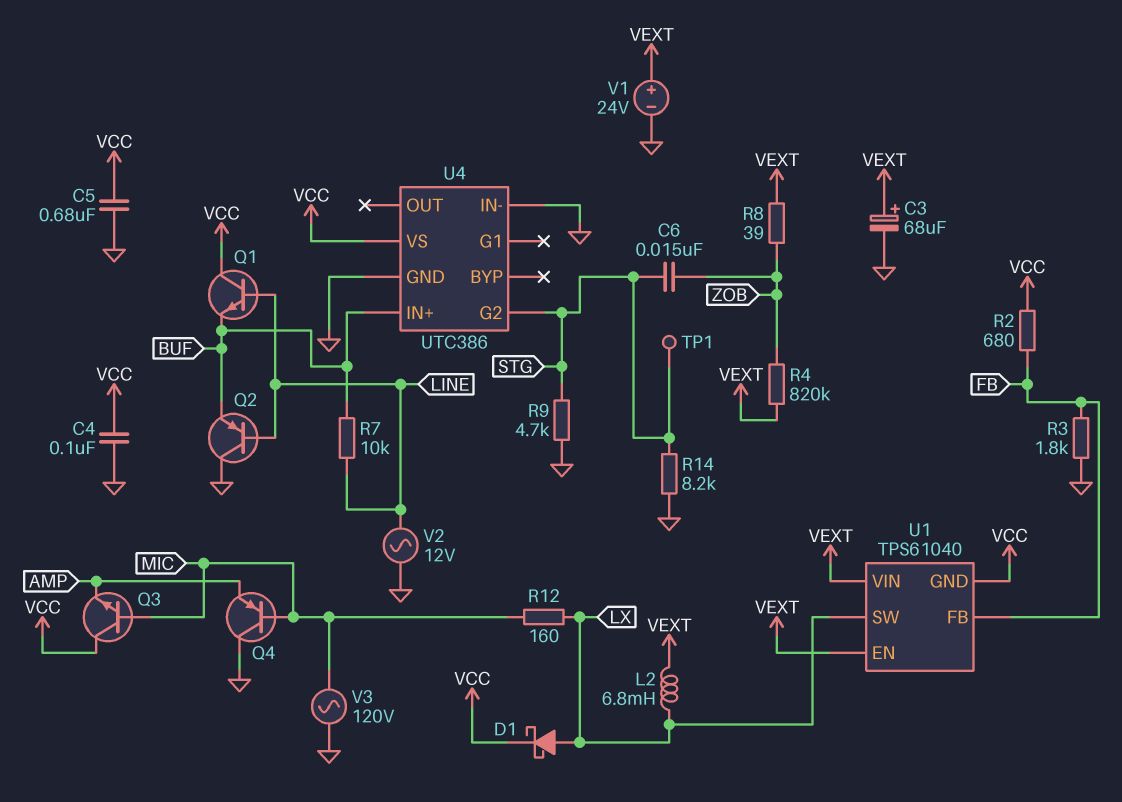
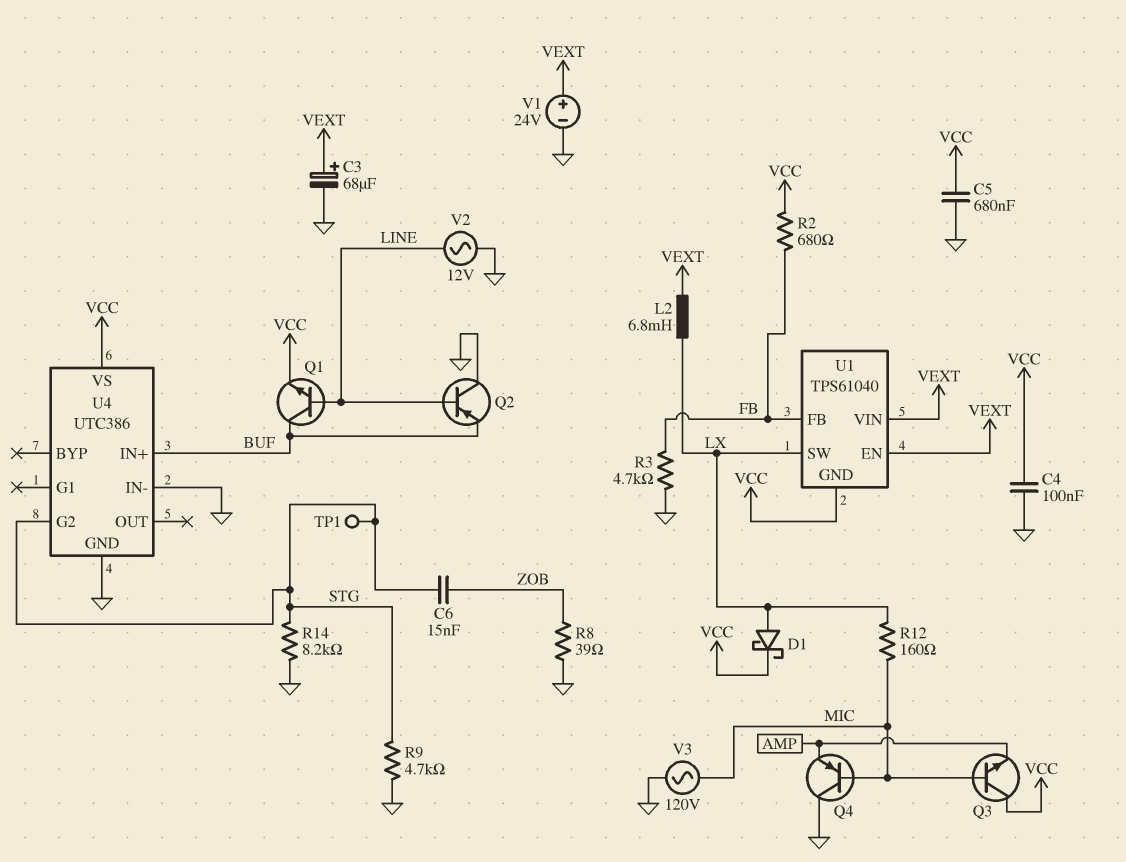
Q1: NPN (B LINE, C VCC, E BUF) -> NPN (B LINE, C BUF, E VCC)
R3: 1.8k (FB, GND) -> 4.7k (FB, GND)
R4: 820k (VEXT, ZOB) -> none
R7: 10k (BUF, LINE) -> none
R8: 39 (VEXT, ZOB) -> 39 (GND, ZOB)

